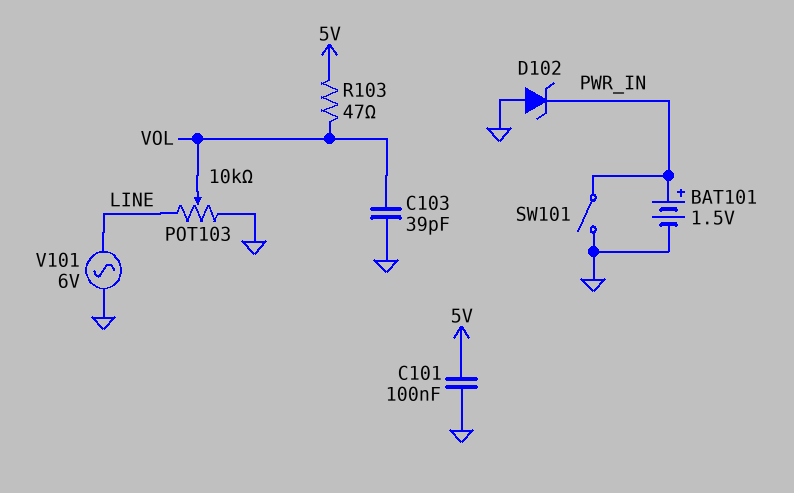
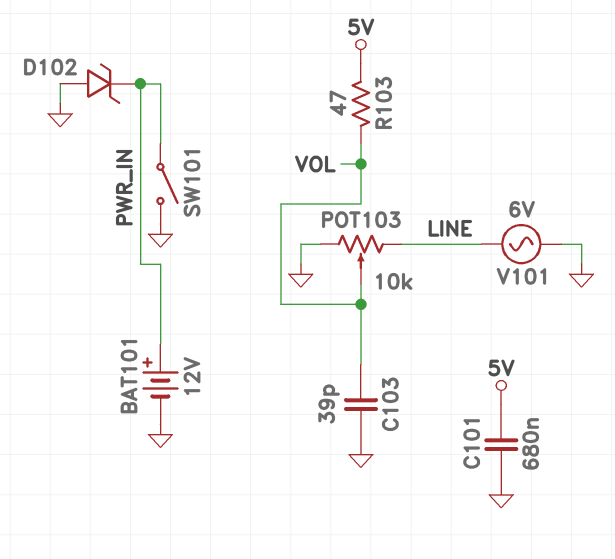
BAT101: 1.5V (plus PWR_IN, minus GND) -> 12V (plus PWR_IN, minus GND)
C101: 100nF (5V, GND) -> 680nF (5V, GND)

